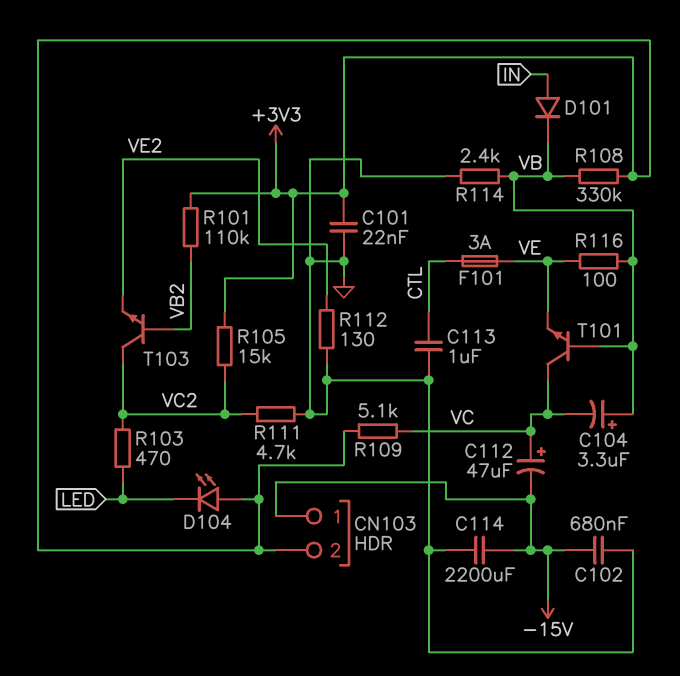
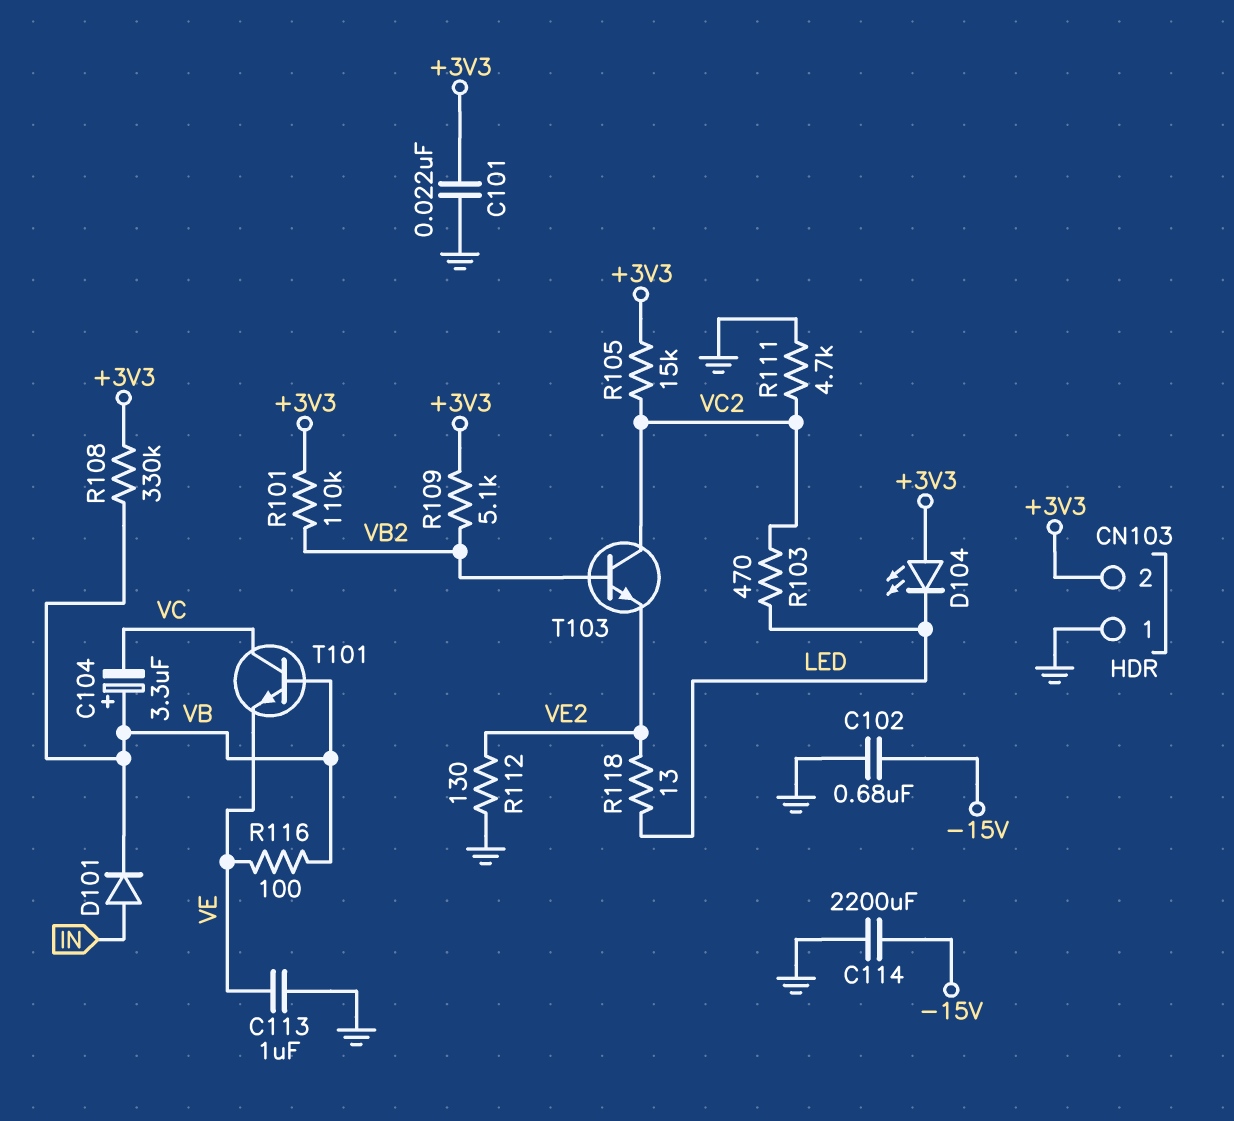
C112: 47uF (plus VC, minus -15V) -> none
C113: 1uF (CTL, GND) -> 1uF (GND, VE)
CN103 pin 1: -15V -> GND
F101: 3A (CTL, VE) -> none
R109: 5.1k (+3V3, VC) -> 5.1k (+3V3, VB2)
R114: 2.4k (GND, VB) -> none
R118: none -> 13 (LED, VE2)

